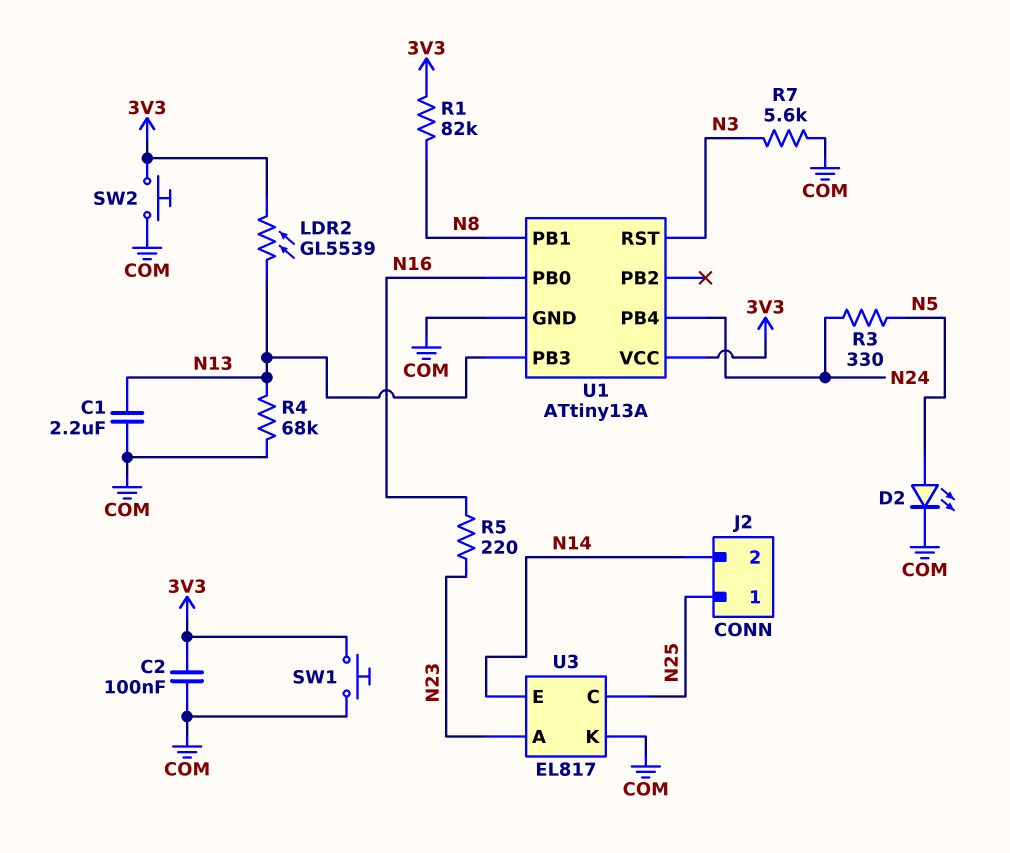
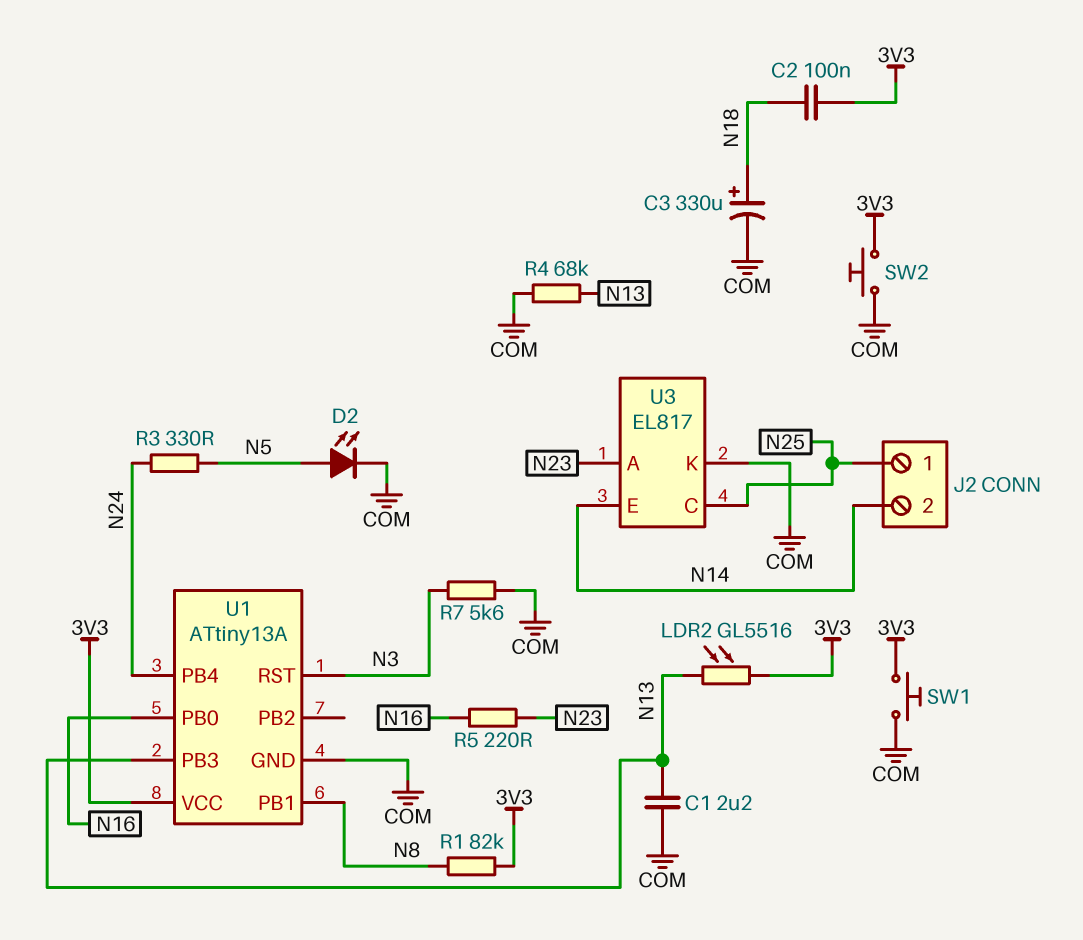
C2: 100nF (3V3, COM) -> 100nF (3V3, N18)
C3: none -> 330uF (plus N18, minus COM)
LDR2: GL5539 (3V3, N13) -> GL5516 (3V3, N13)

